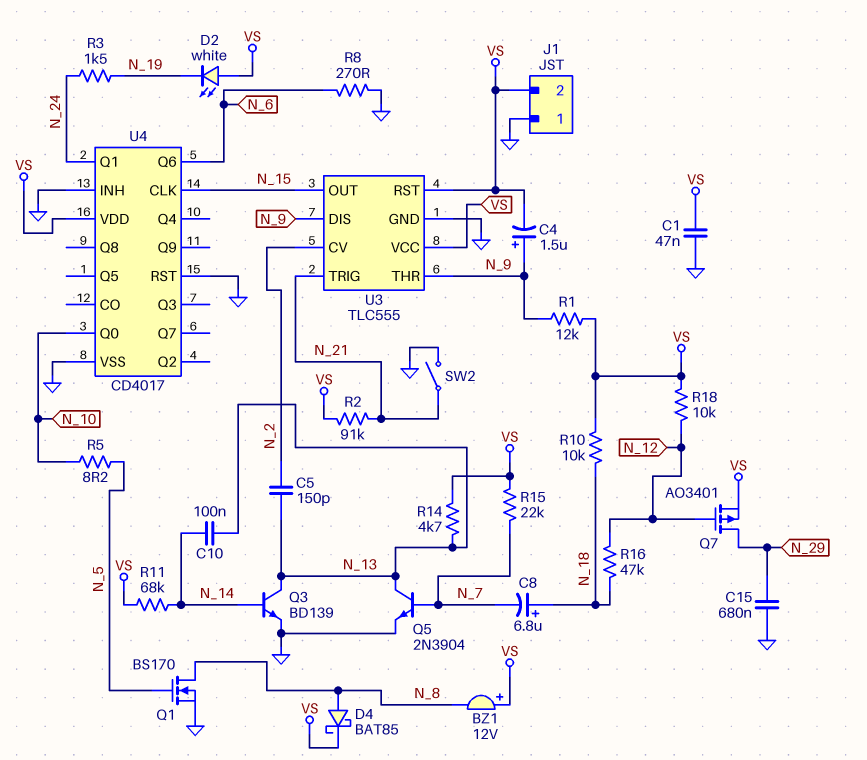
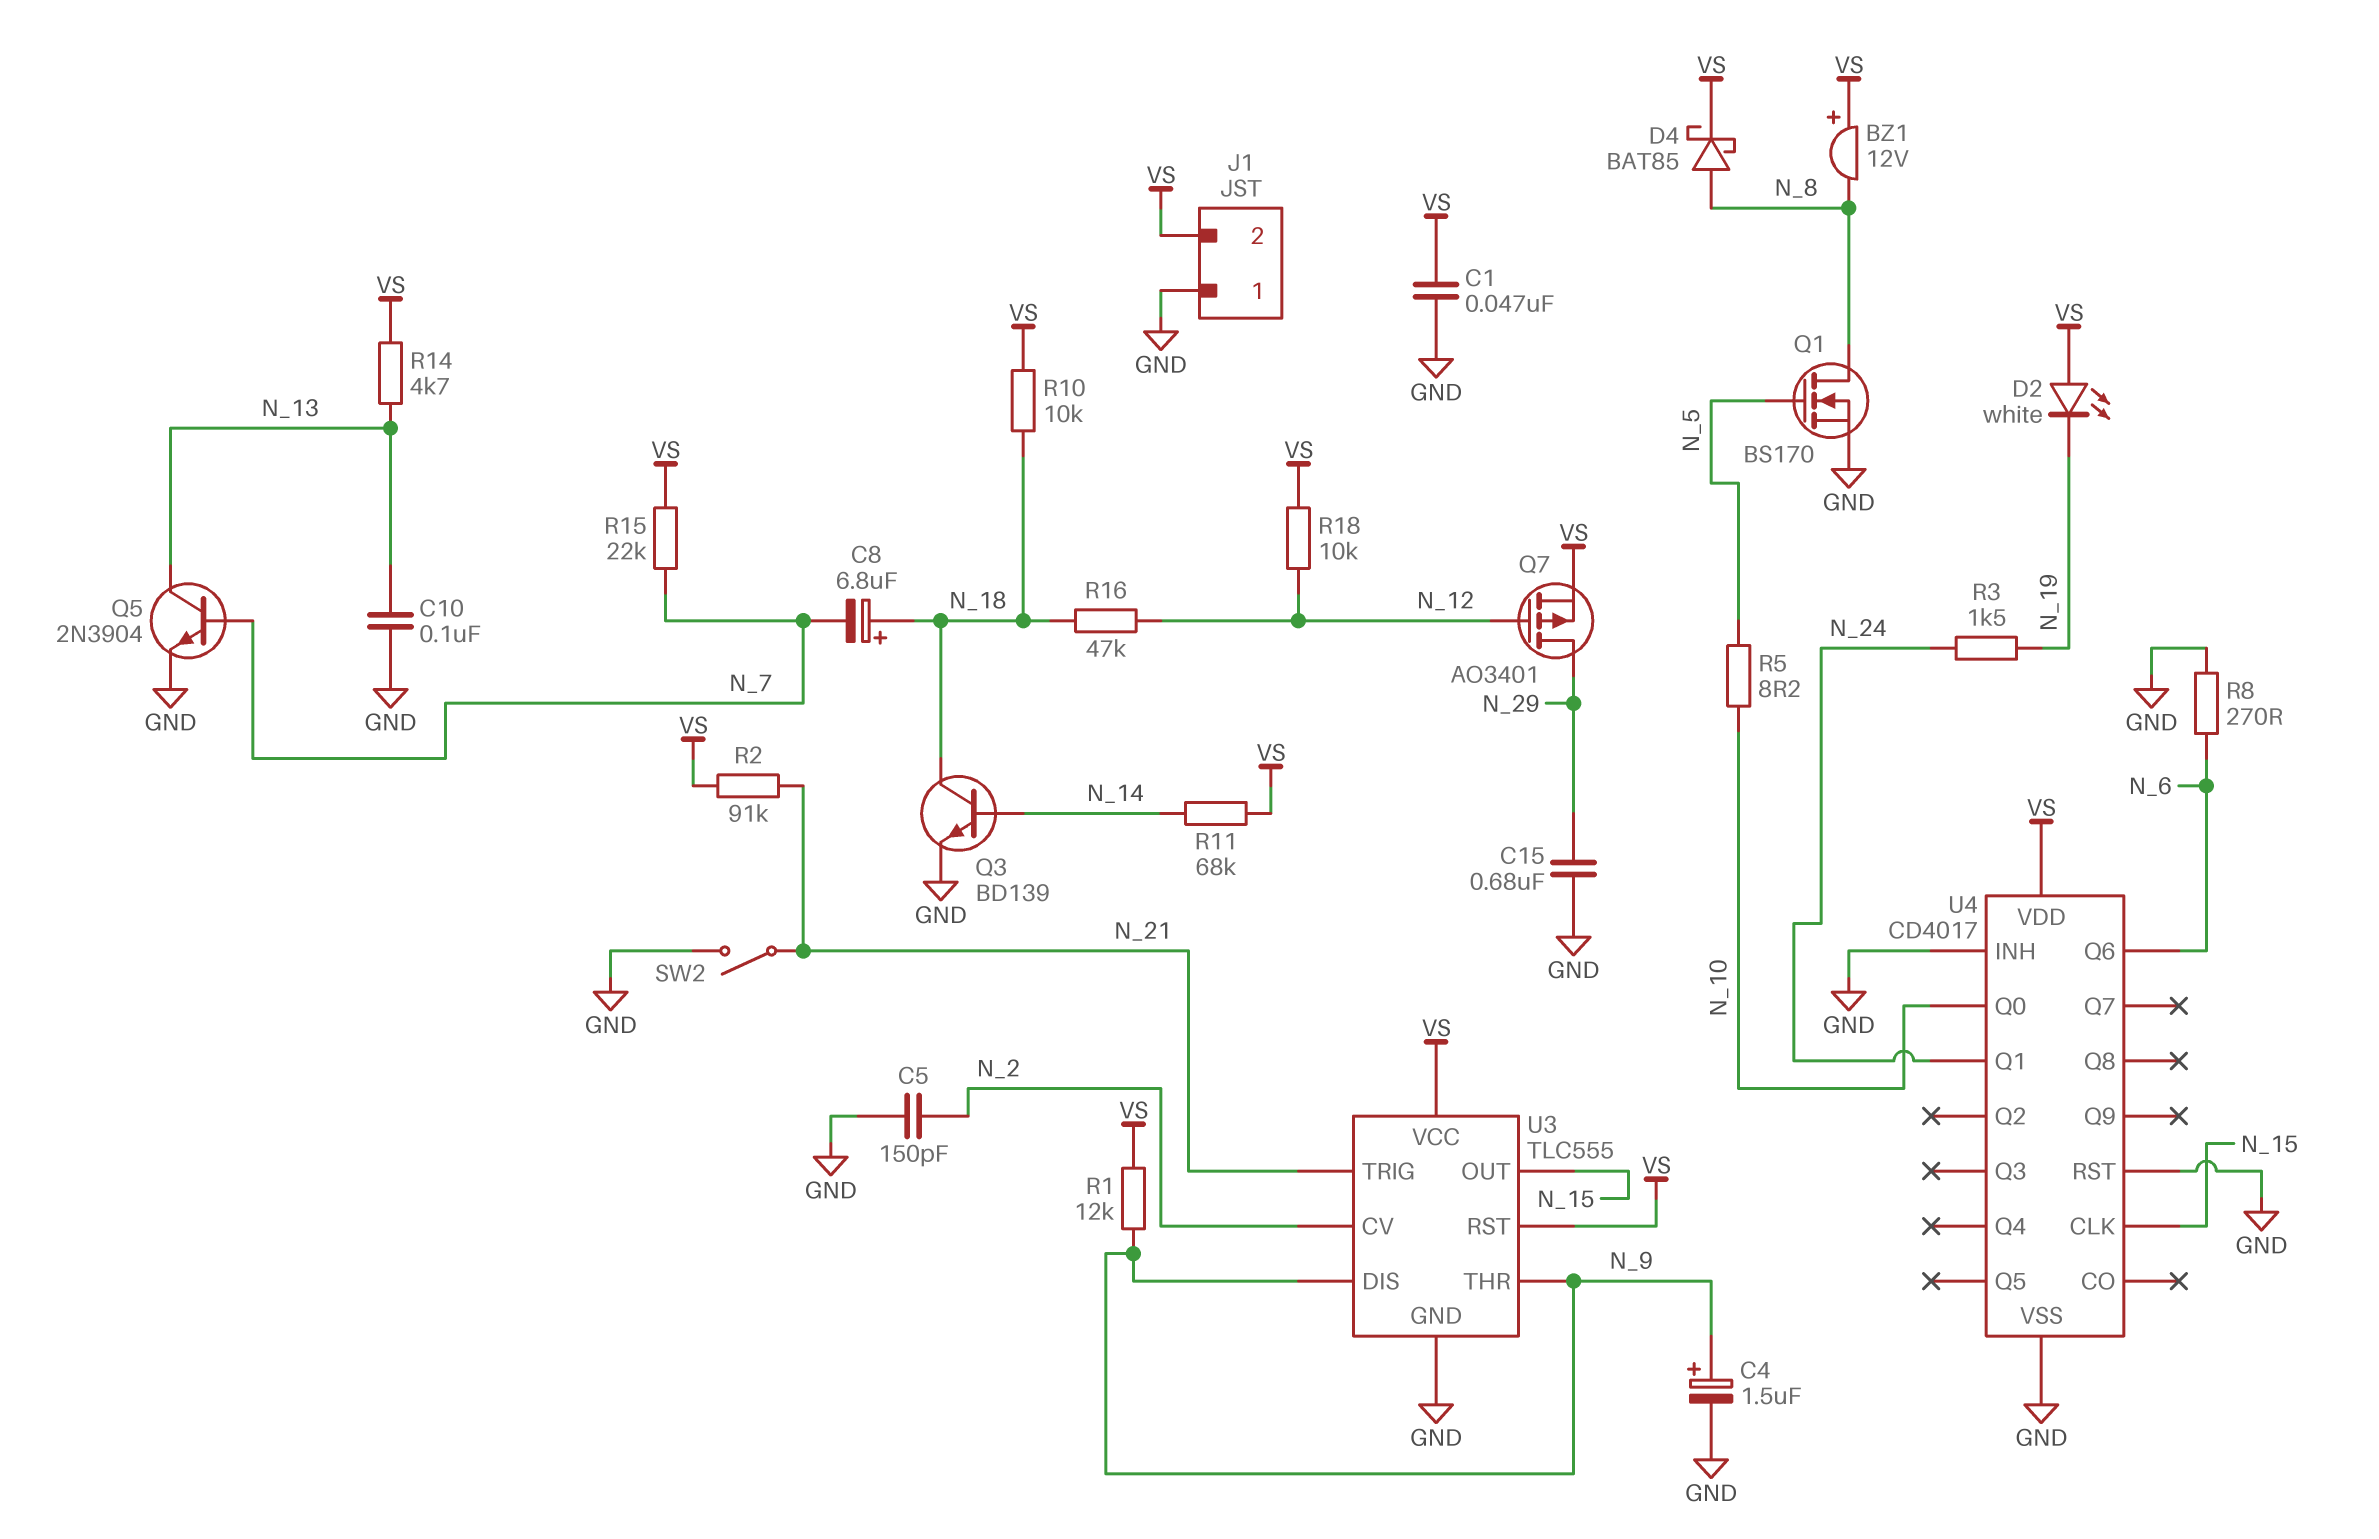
C4: 1.5uF (plus N_9, minus VS) -> 1.5uF (plus N_9, minus GND)
C5: 150pF (N_2, N_13) -> 150pF (GND, N_2)
C10: 100nF (N_13, N_14) -> 100nF (GND, N_13)
Q3: NPN BD139 (B N_14, C N_13, E GND) -> NPN BD139 (B N_14, C N_18, E GND)

